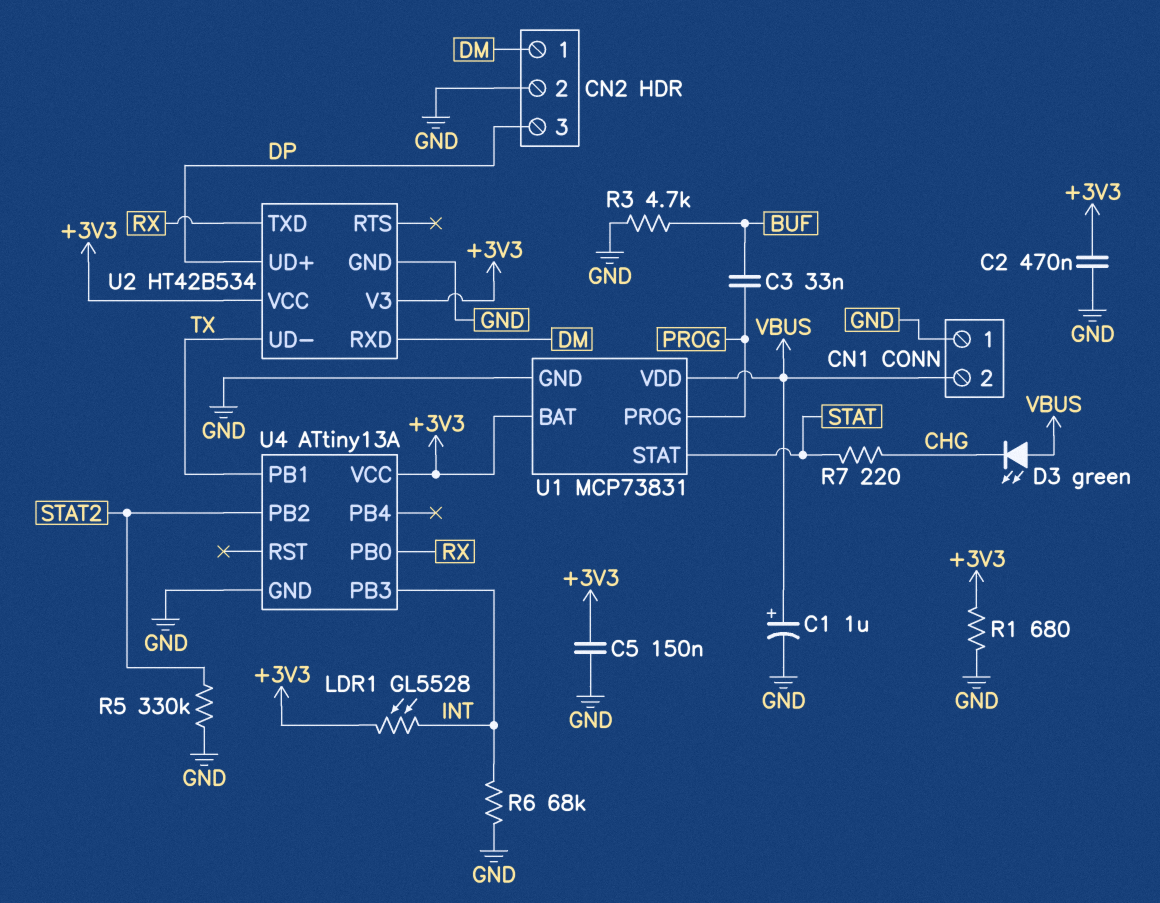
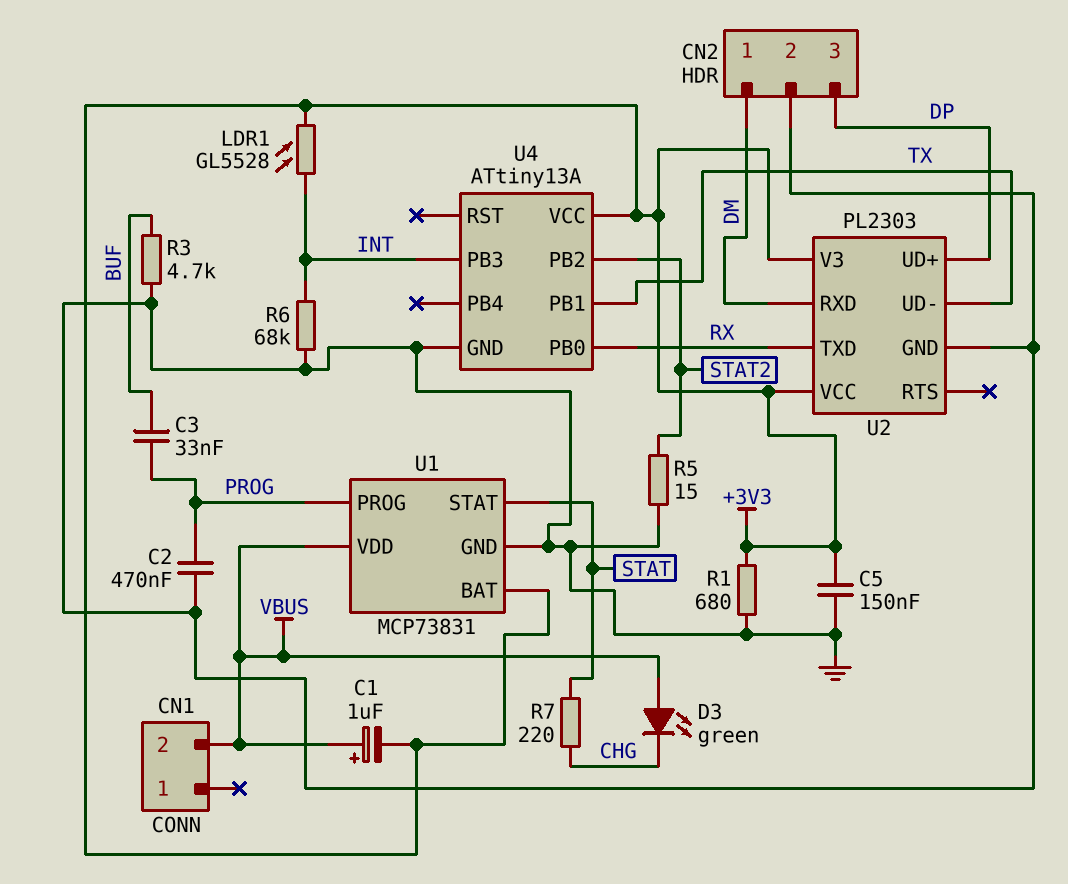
C1: 1uF (plus VBUS, minus GND) -> 1uF (plus VBUS, minus +3V3)
C2: 470nF (+3V3, GND) -> 470nF (GND, PROG)
CN1 pin 1: GND -> none
R5: 330k (GND, STAT2) -> 15 (GND, STAT2)
U2: HT42B534 -> PL2303

